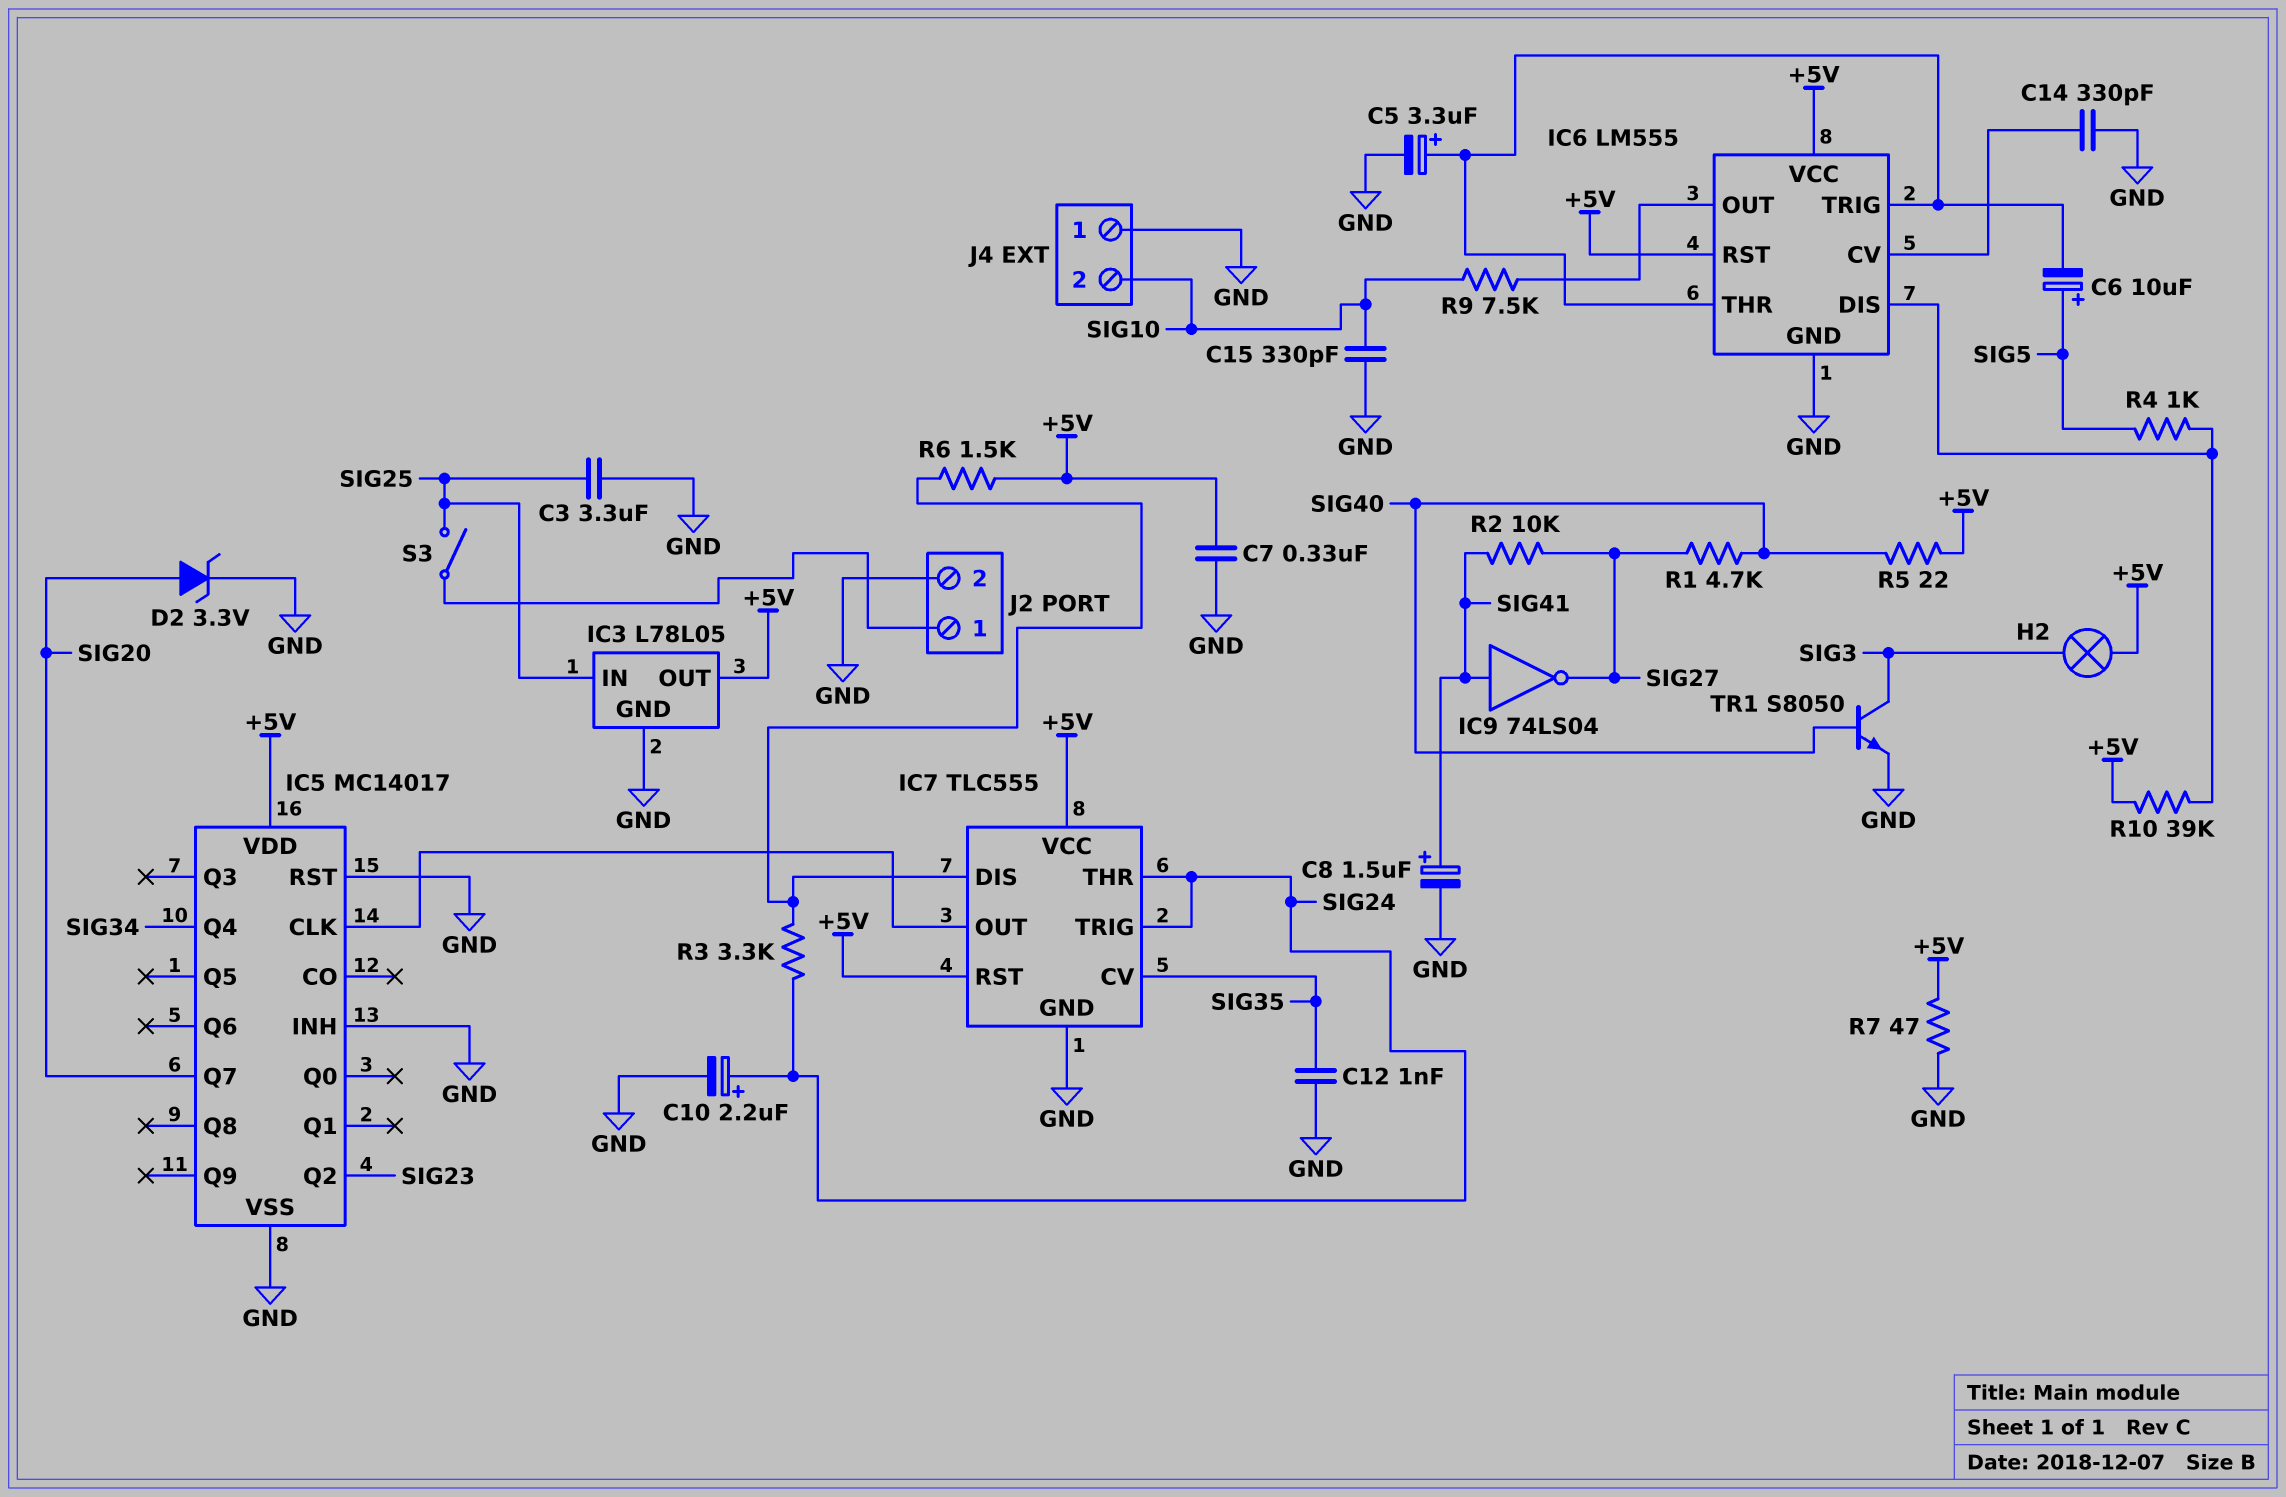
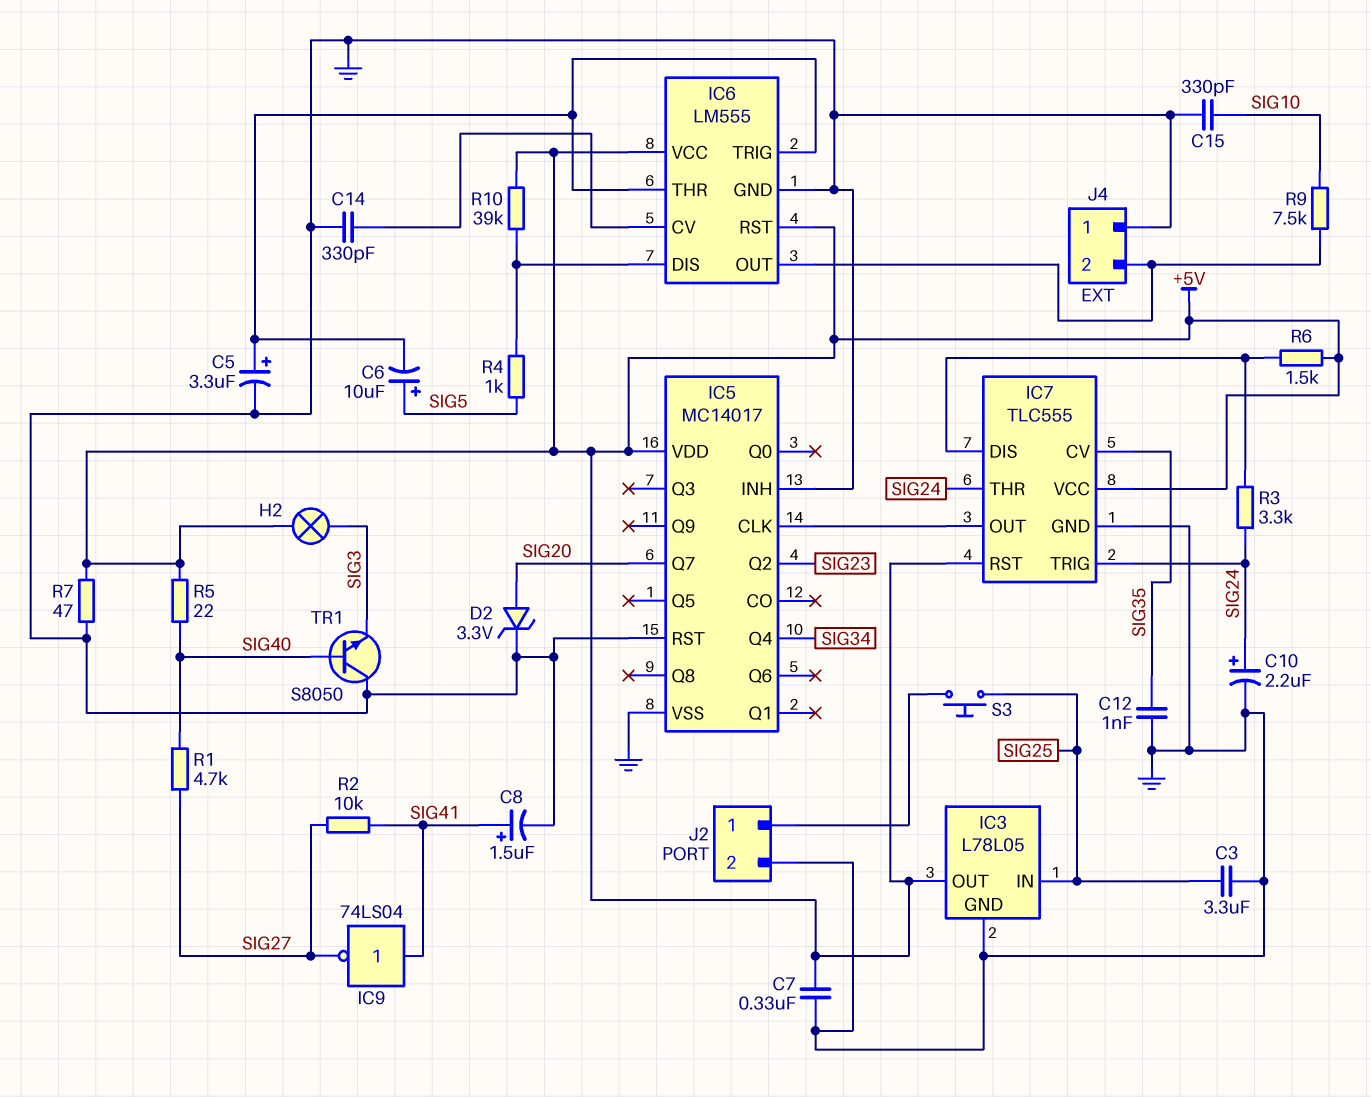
J4 pin 2: SIG10 -> IC6/OUT
S3: switch (J2/1, SIG25) -> button (J2/1, SIG25)
TR1: NPN S8050 (B SIG40, C SIG3, E GND) -> NPN S8050 (B SIG40, C GND, E SIG3)

